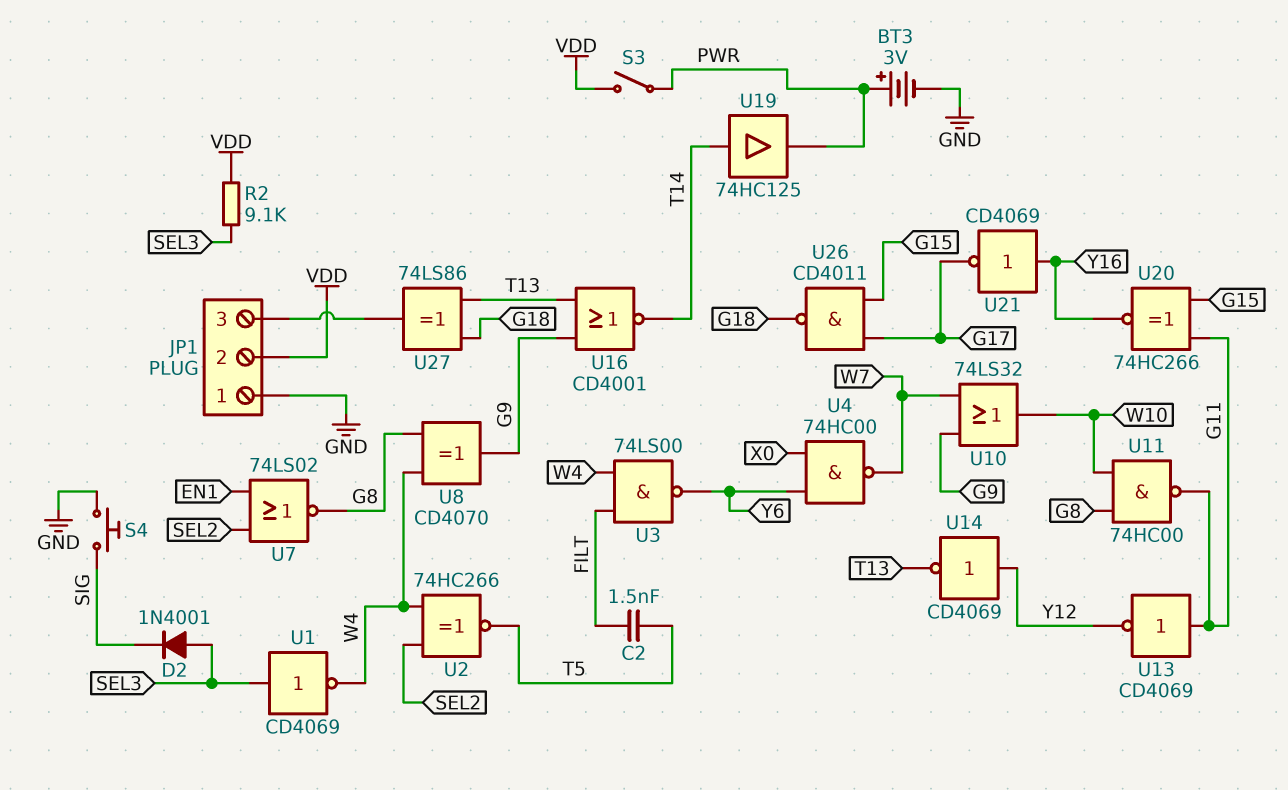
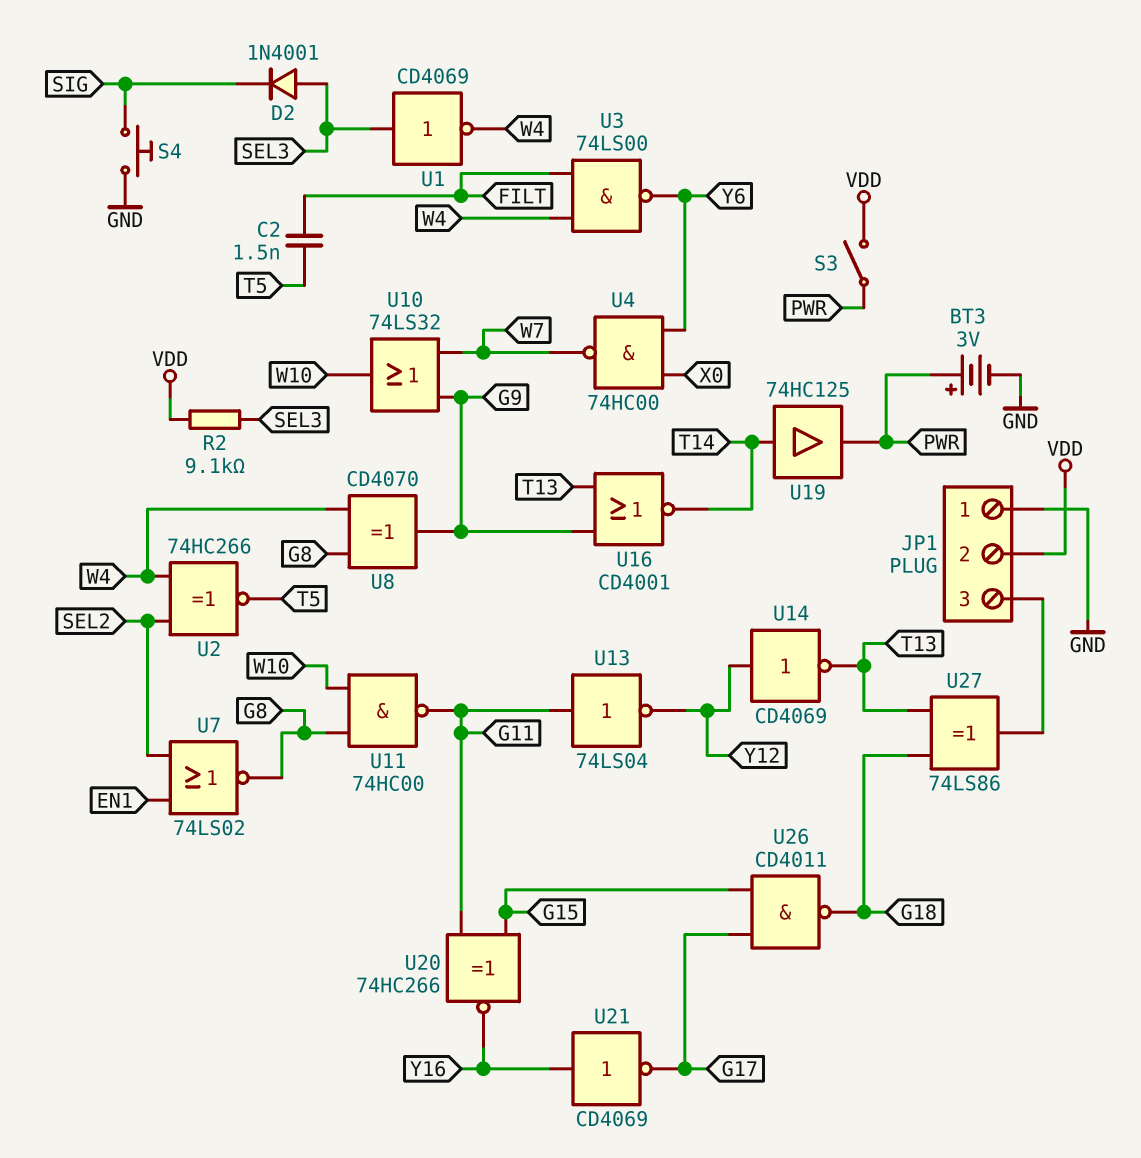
U13: NOT CD4069 (in G11, out Y12) -> NOT 74LS04 (in G11, out Y12)

